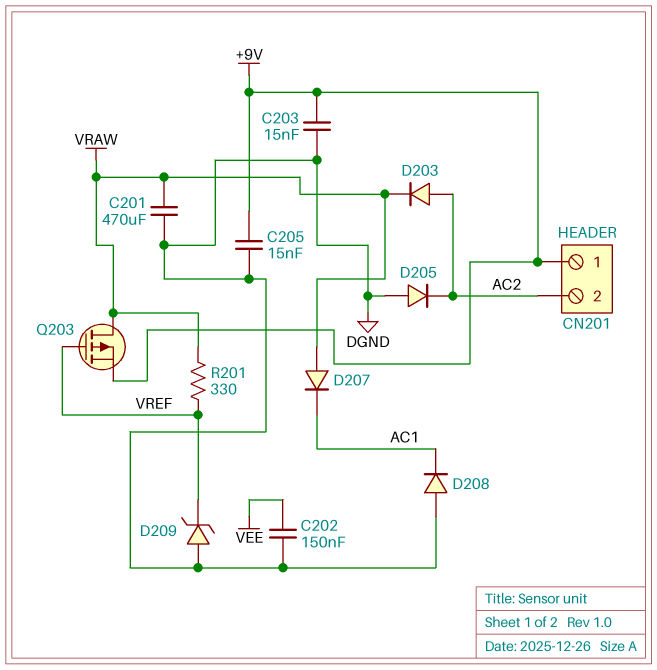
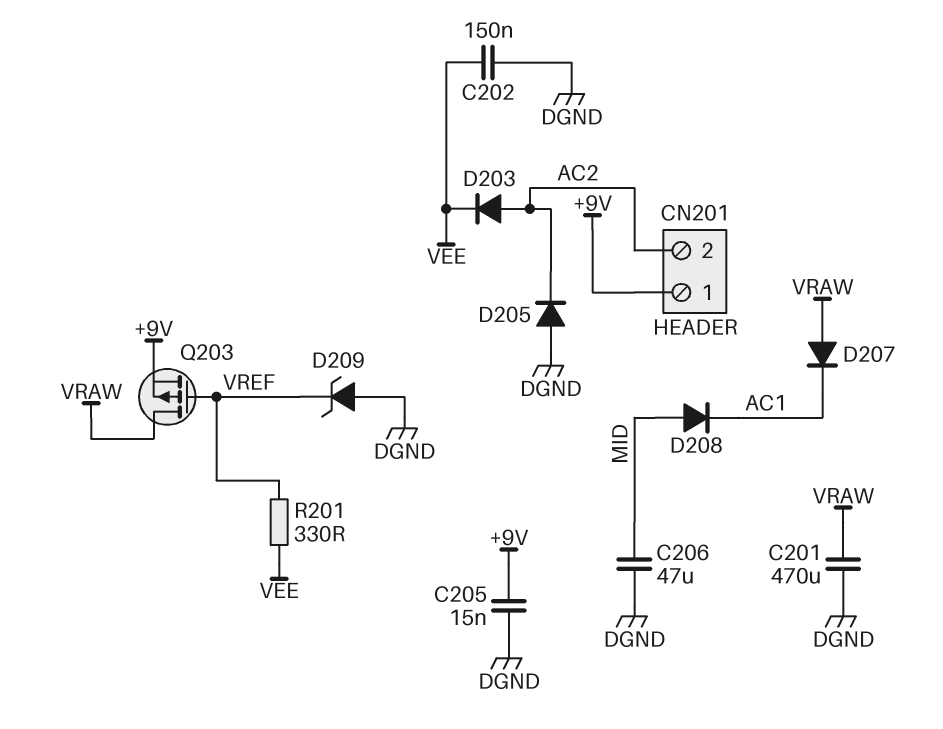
C203: 15nF (+9V, DGND) -> none
C206: none -> 47uF (DGND, MID)
D203: diode (A AC2, K VRAW) -> diode (A AC2, K VEE)
D208: diode (A DGND, K AC1) -> diode (A MID, K AC1)
R201: 330 (VRAW, VREF) -> 330 (VEE, VREF)

